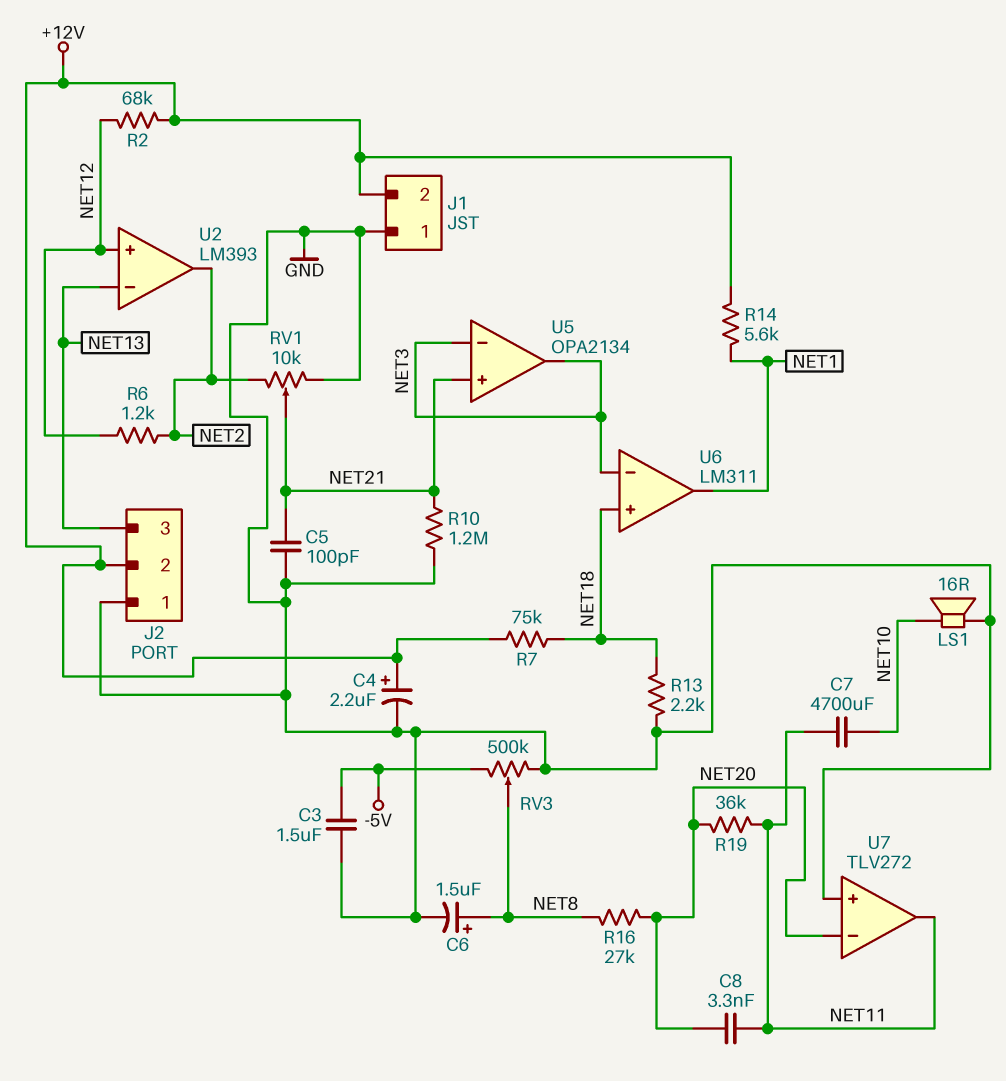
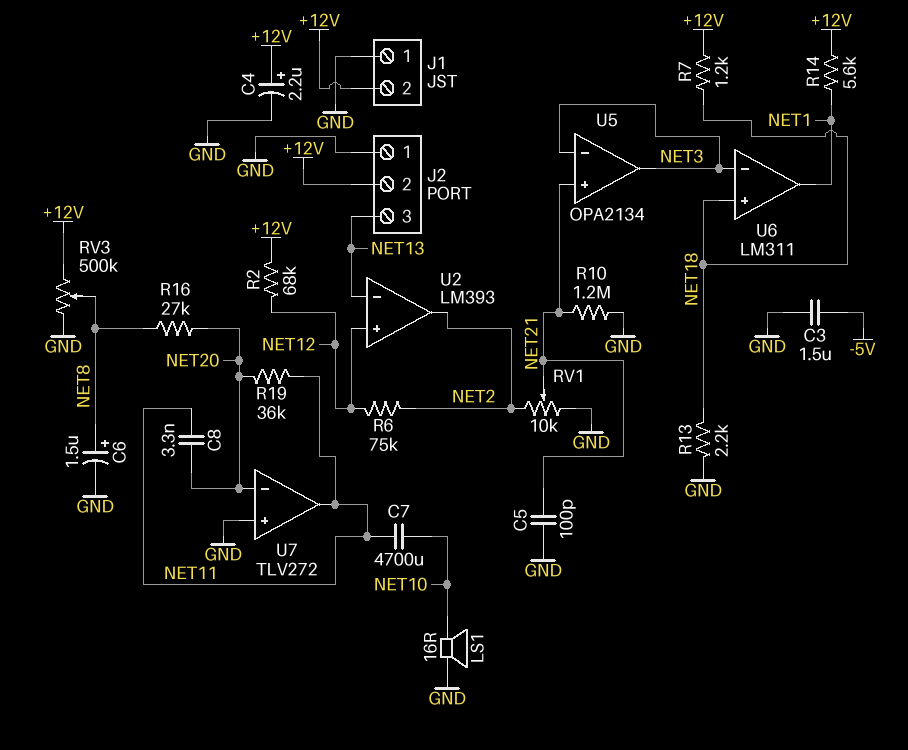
R6: 1.2k (NET2, NET12) -> 75k (NET2, NET12)
R7: 75k (+12V, NET18) -> 1.2k (+12V, NET18)
RV3: 500k (-5V, GND, wiper NET8) -> 500k (+12V, GND, wiper NET8)

